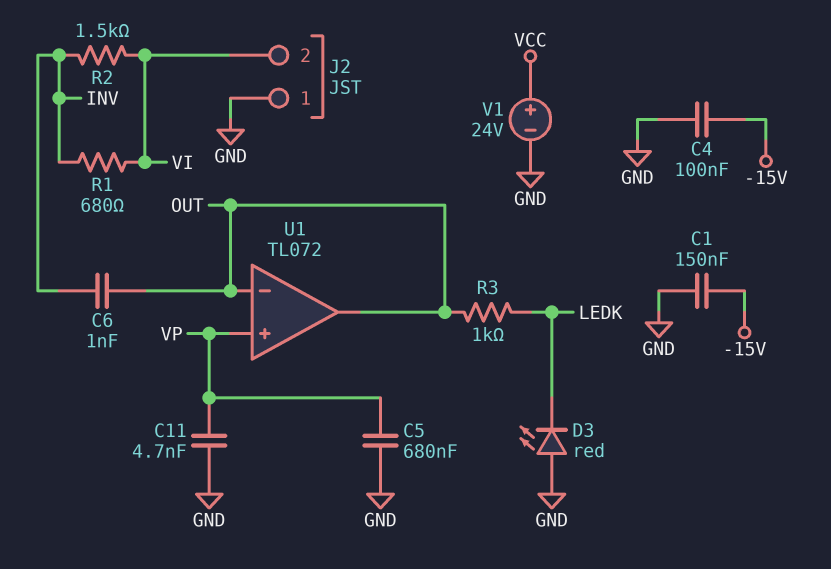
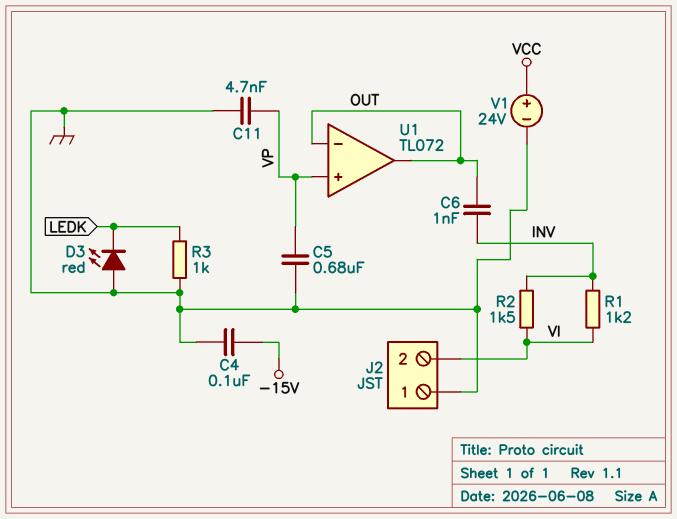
C1: 150nF (-15V, GND) -> none
R1: 680 (INV, VI) -> 1.2k (INV, VI)
R3: 1k (LEDK, OUT) -> 1k (GND, LEDK)

